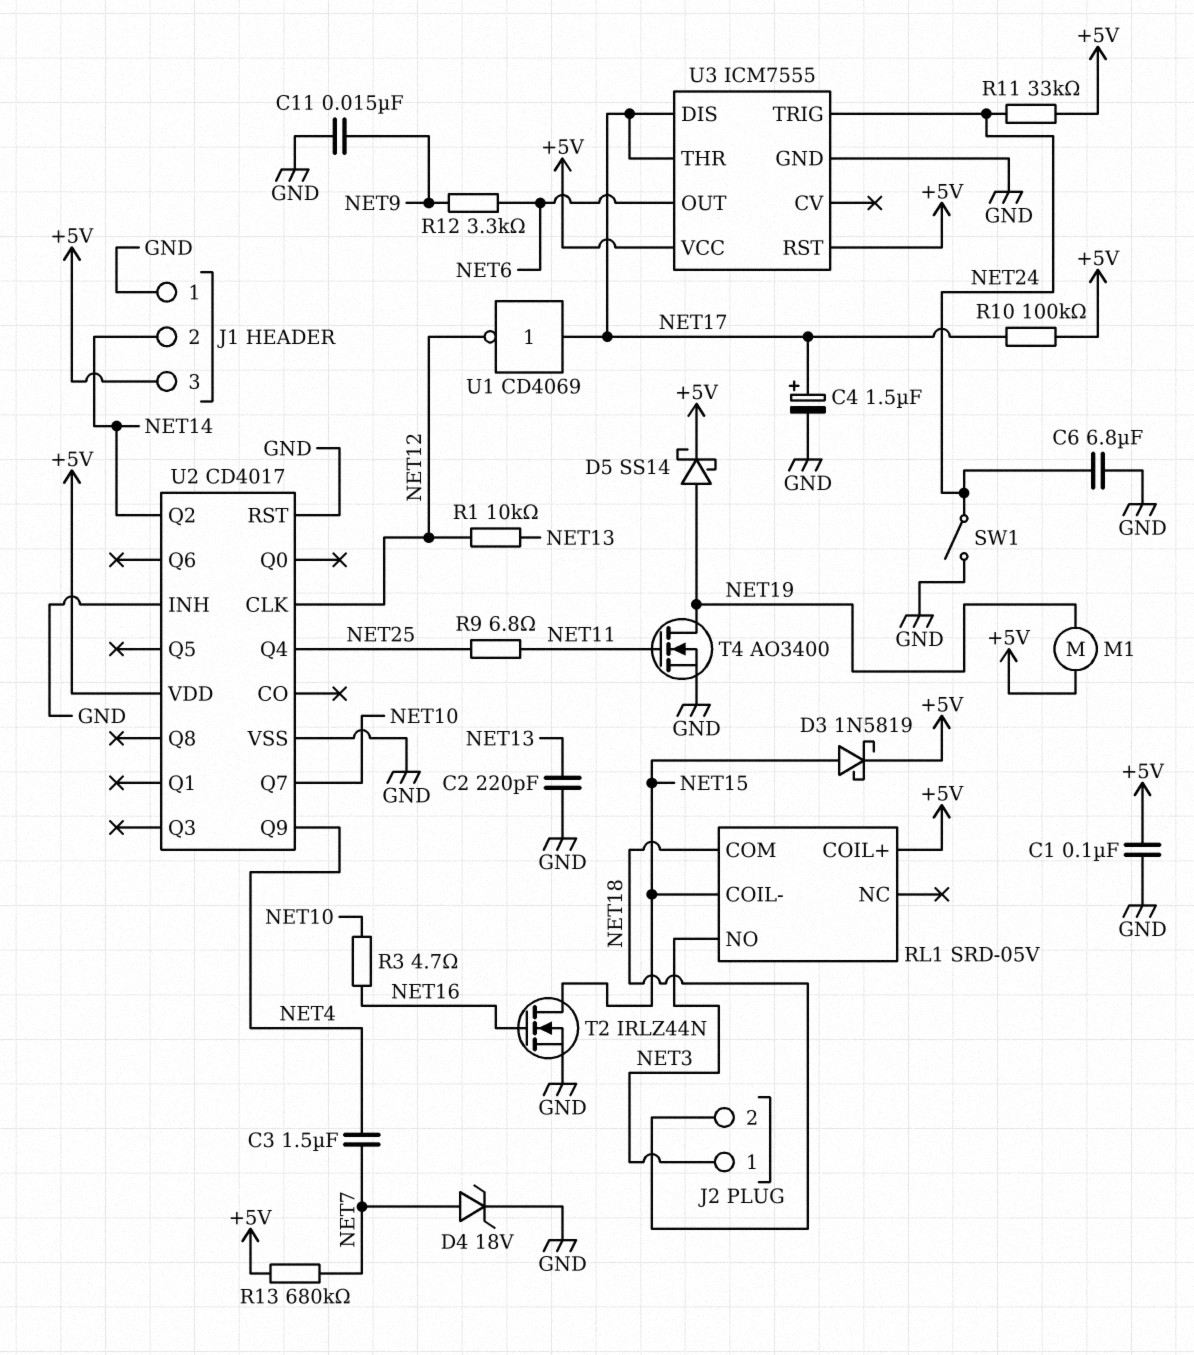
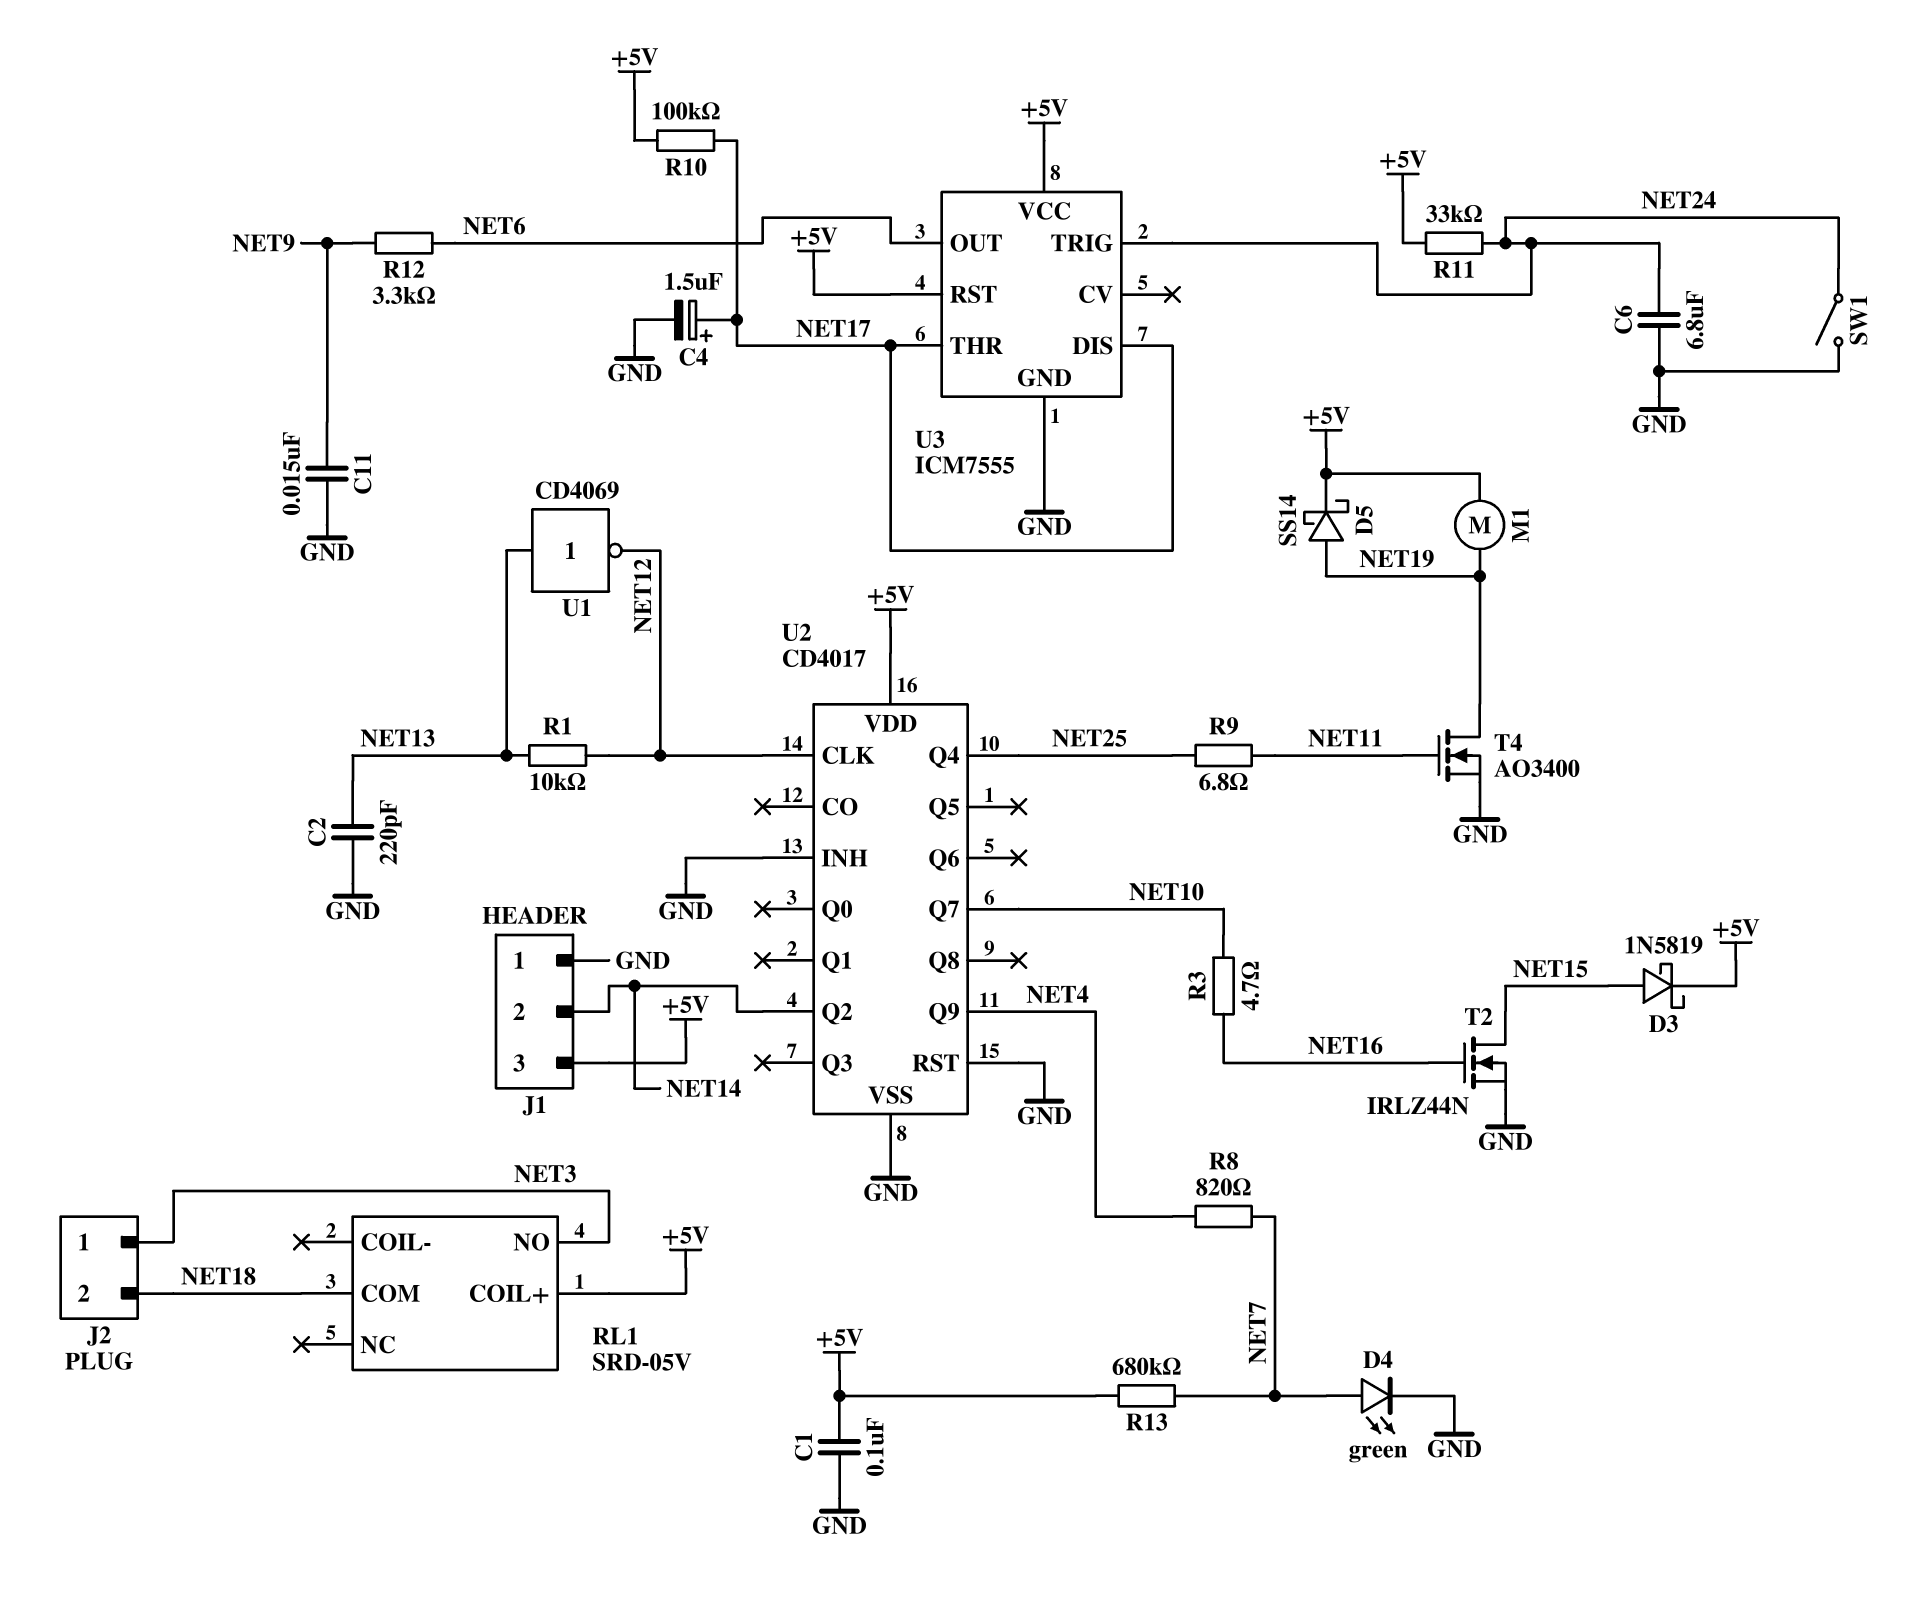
C3: 1.5uF (NET4, NET7) -> none
D4: zener 18V (A NET7, K GND) -> LED green (A NET7, K GND)
R8: none -> 820 (NET4, NET7)
RL1 pin COIL-: NET15 -> none
U1: NOT CD4069 (in NET17, out NET12) -> NOT CD4069 (in NET13, out NET12)

